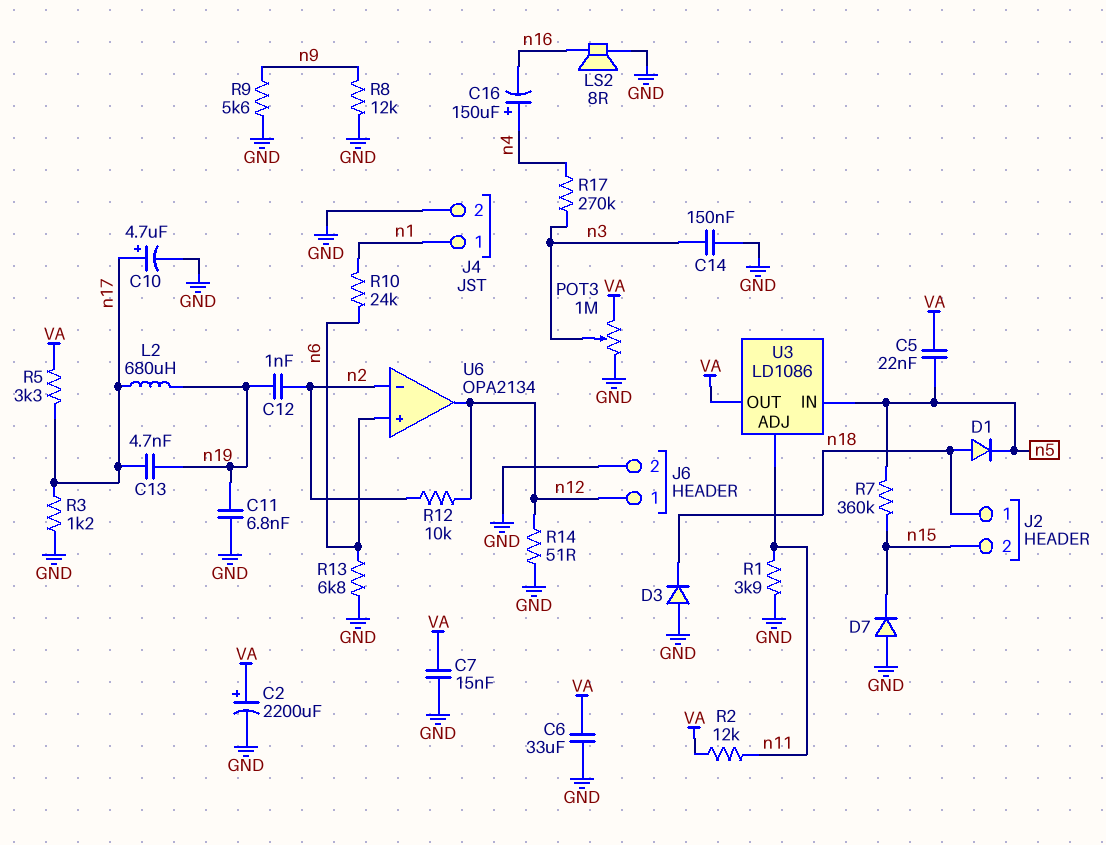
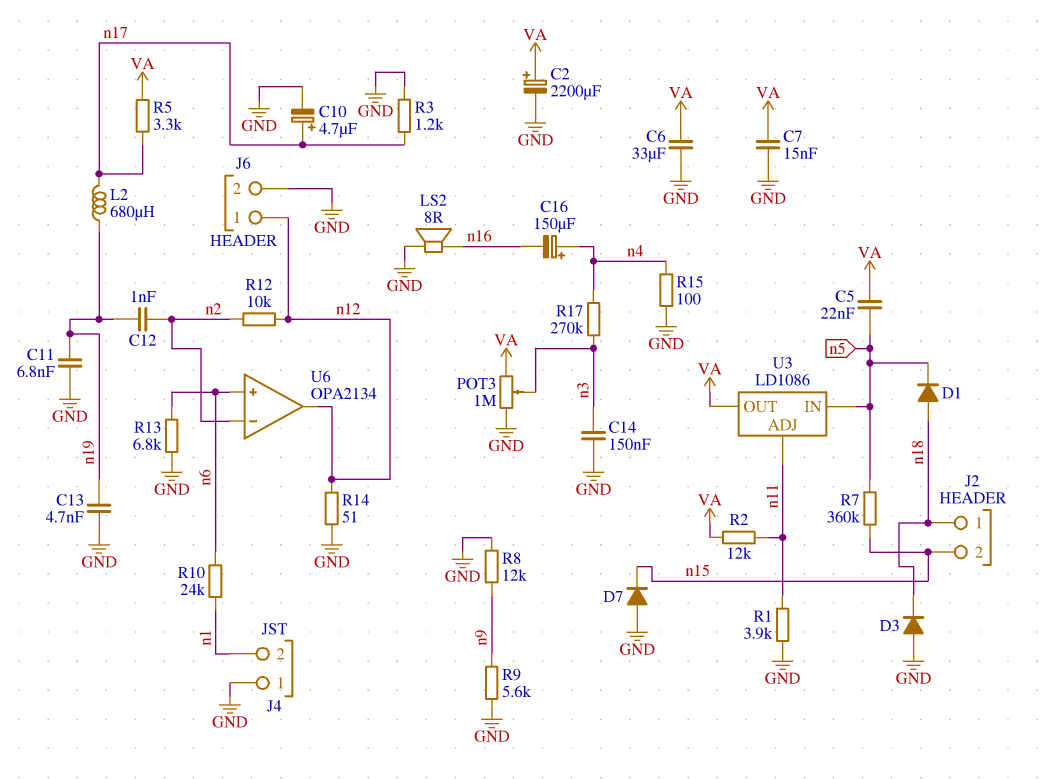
C13: 4.7nF (n17, n19) -> 4.7nF (GND, n19)
J4 pin 1: n1 -> GND
J4 pin 2: GND -> n1
R15: none -> 100 (GND, n4)

